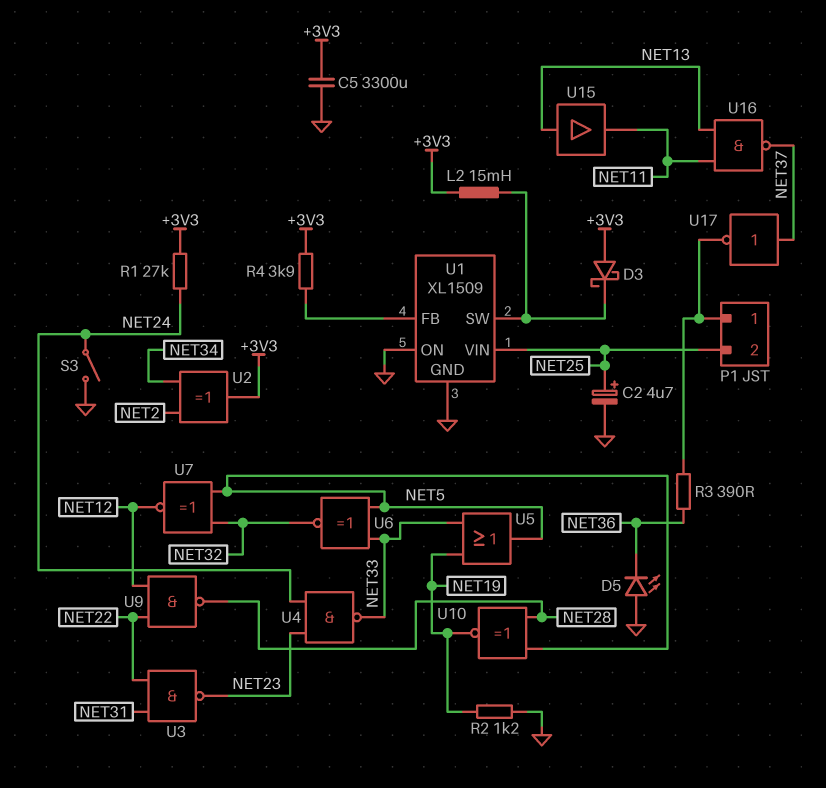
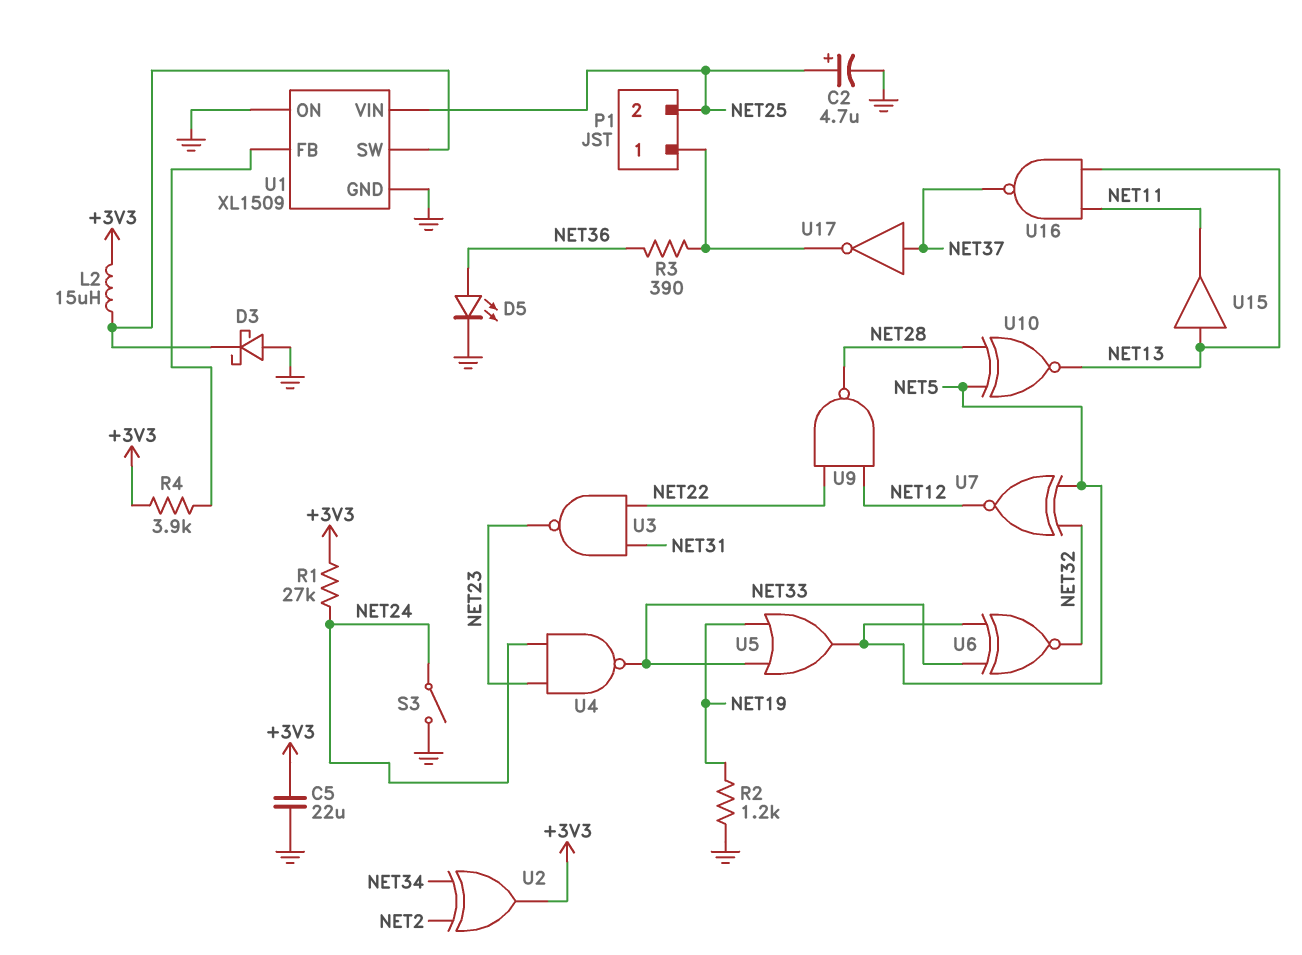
C5: 3300uF (+3V3, GND) -> 22uF (+3V3, GND)
D3: schottky (A +3V3, K U1/SW) -> schottky (A GND, K U1/SW)
D5: LED (A GND, K NET36) -> LED (A NET36, K GND)
L2: 15mH (+3V3, U1/SW) -> 15uH (+3V3, U1/SW)
U10: XNOR (in NET5, in NET28, out NET19) -> XNOR (in NET5, in NET28, out NET13)

